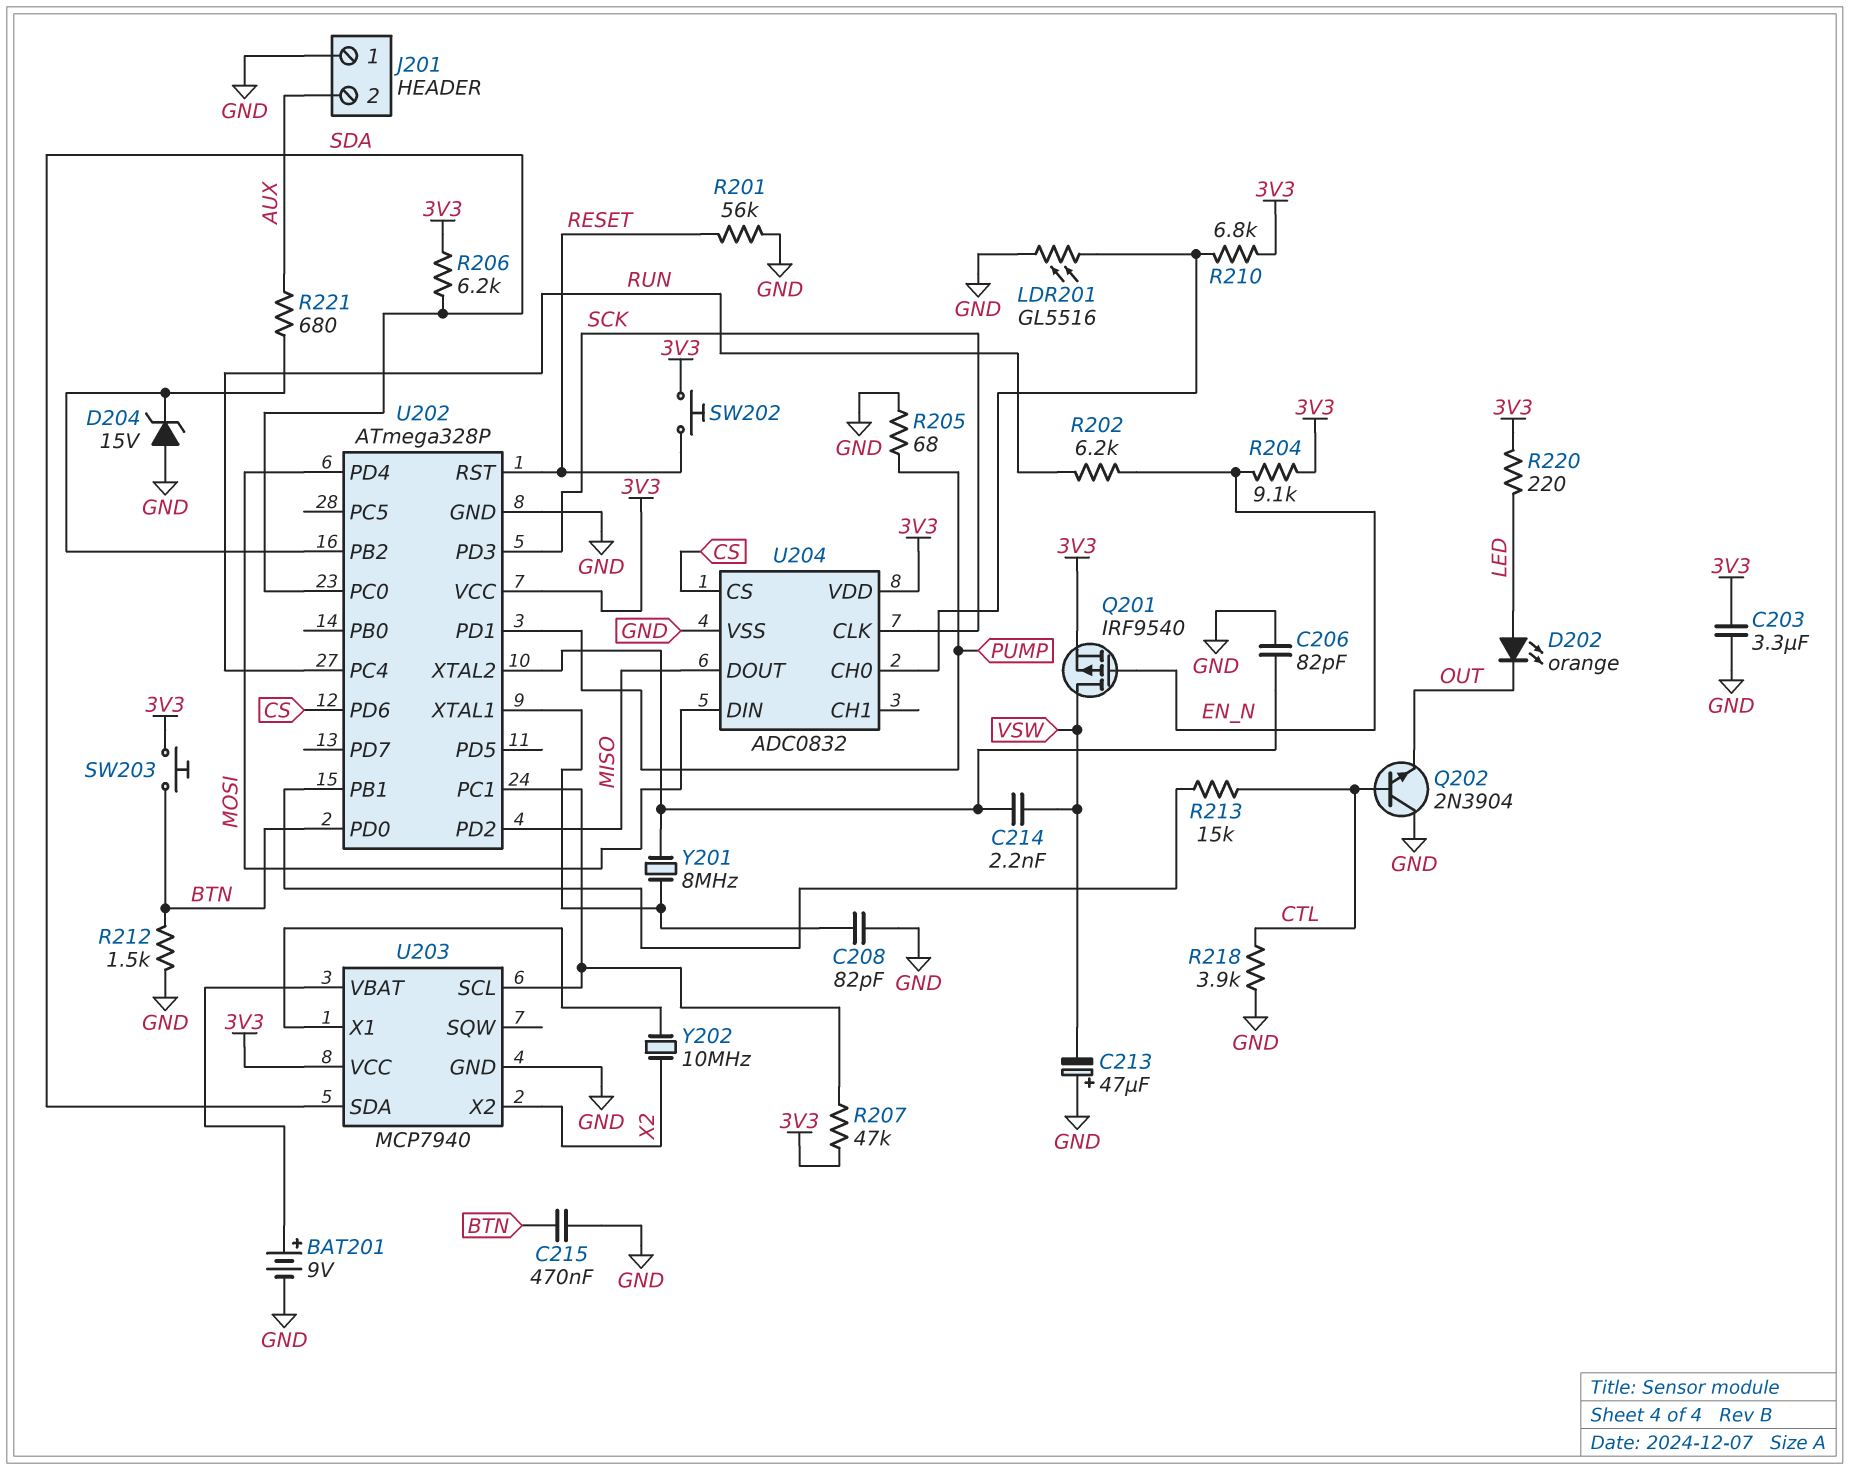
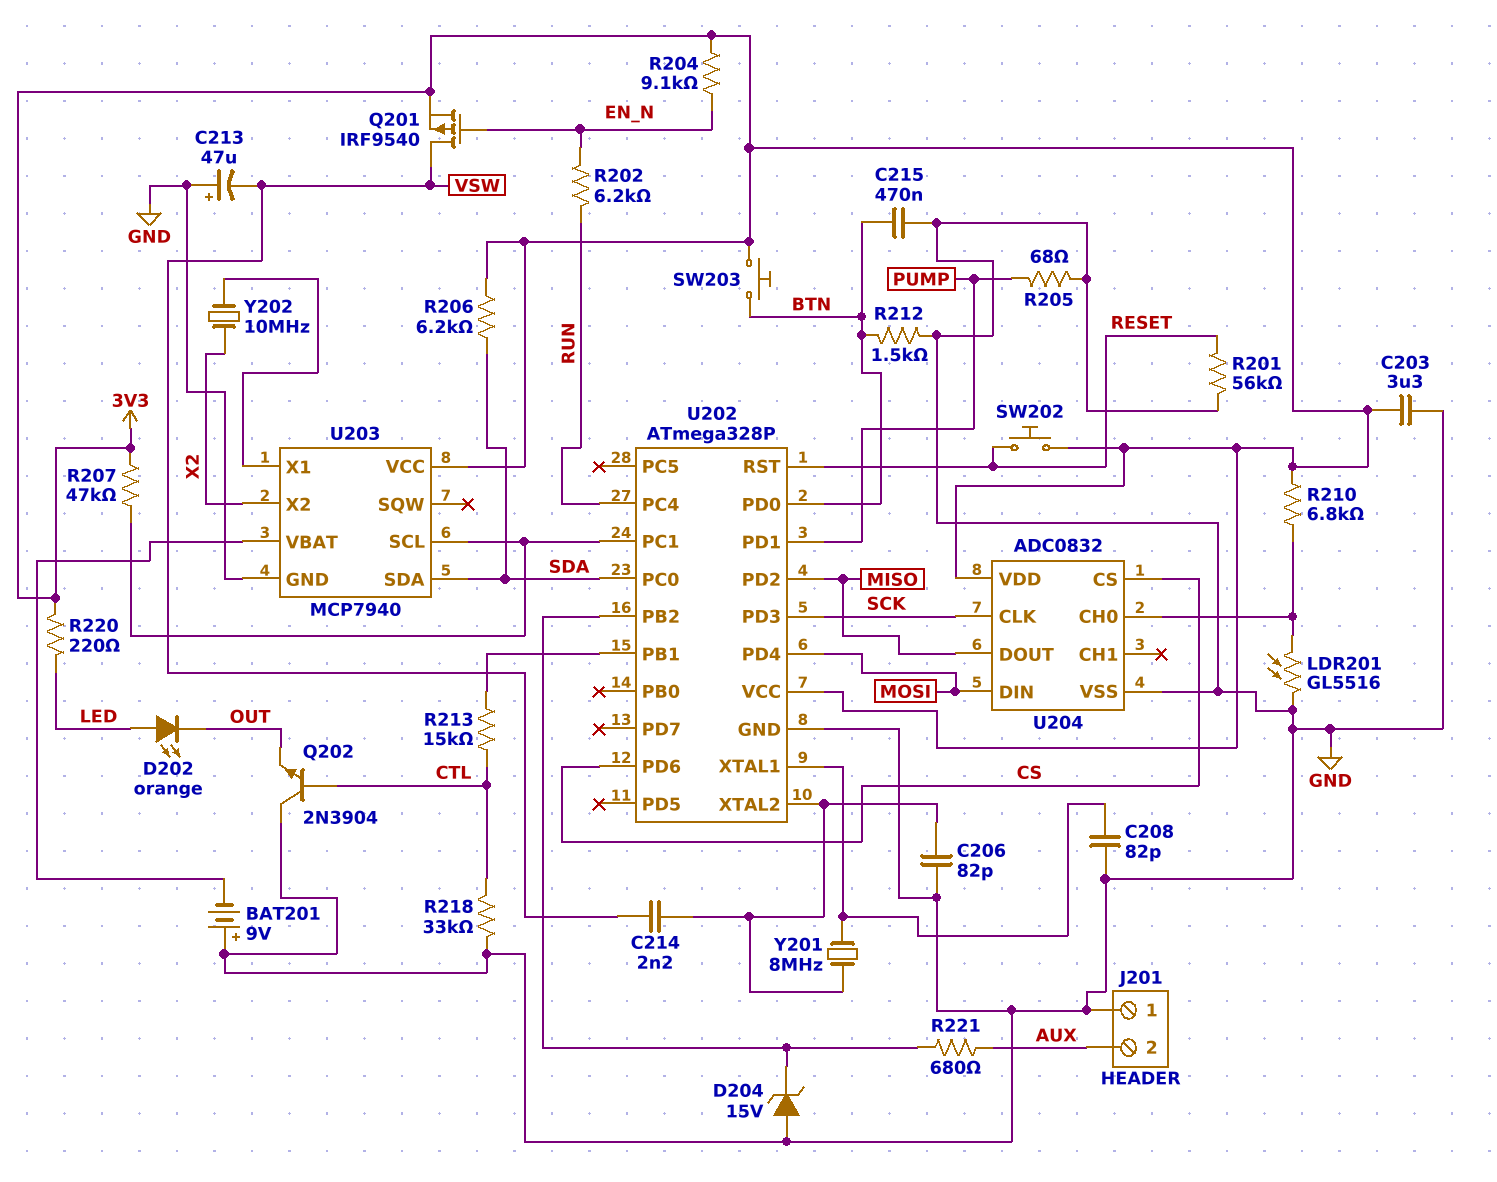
BAT201: 9V (plus U203/VBAT, minus GND) -> 9V (plus GND, minus U203/VBAT)
R218: 3.9k (CTL, GND) -> 33k (CTL, GND)

